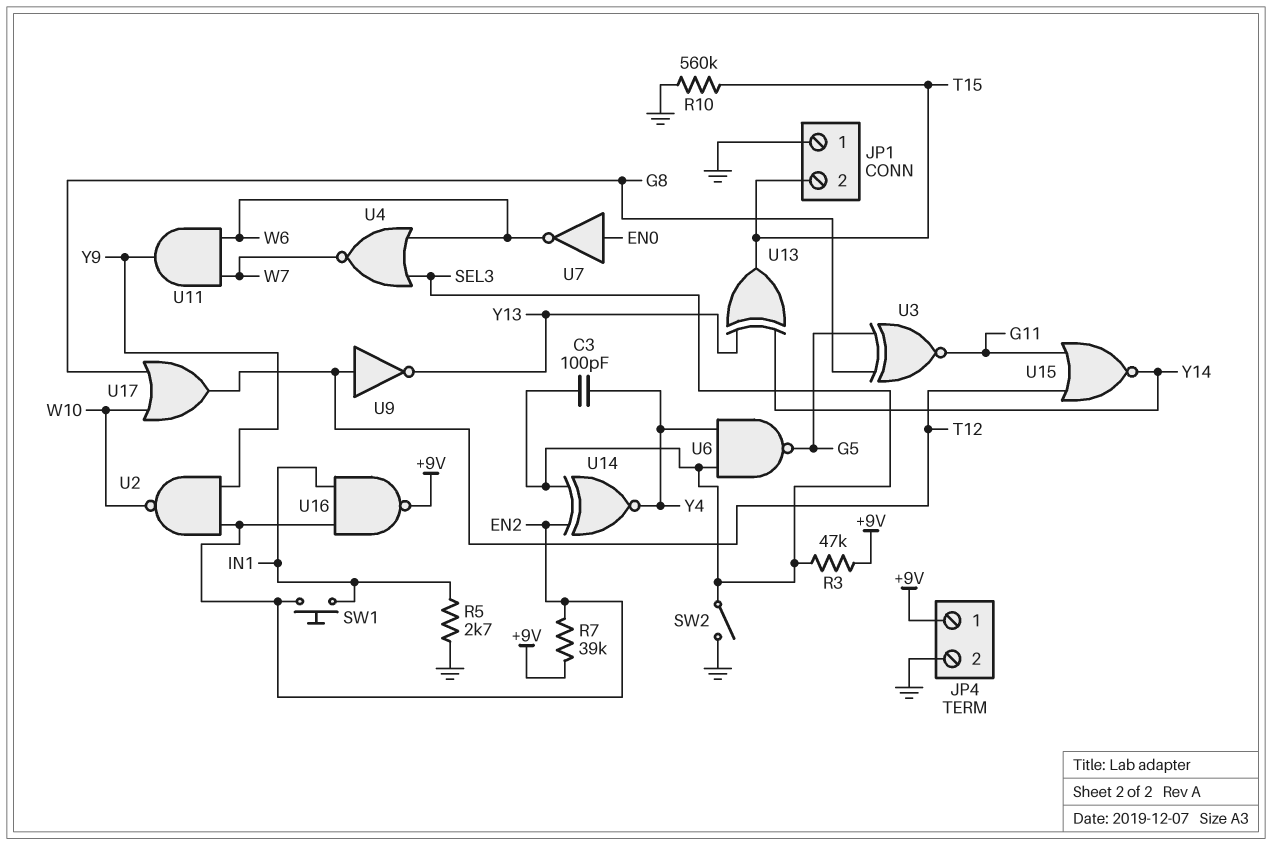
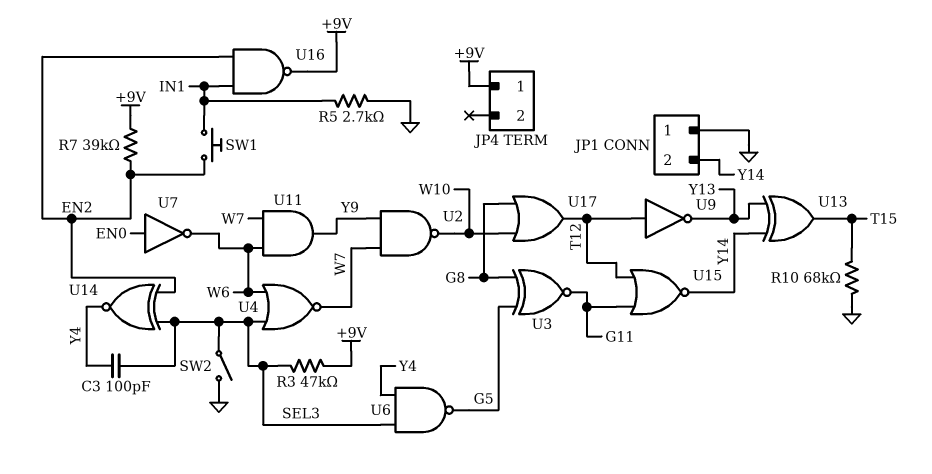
JP1 pin 2: T15 -> Y14
JP4 pin 2: GND -> none
R10: 560k (GND, T15) -> 68k (GND, T15)
U2: NAND (in EN2, in Y9, out W10) -> NAND (in W7, in Y9, out W10)

